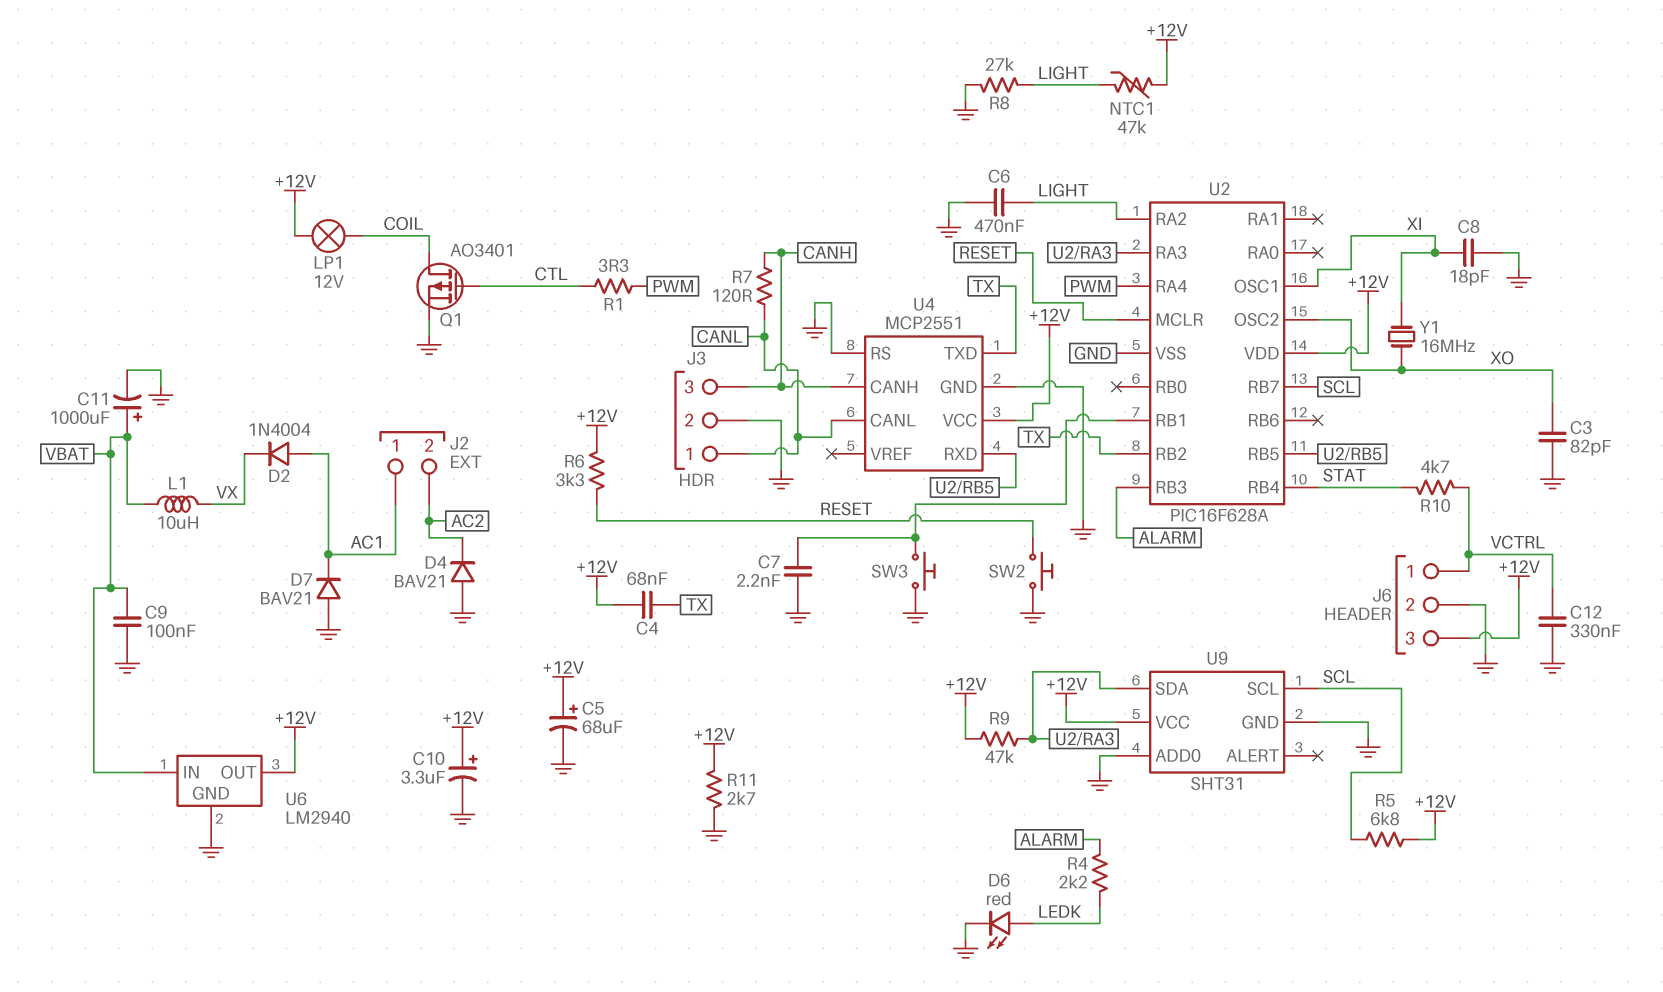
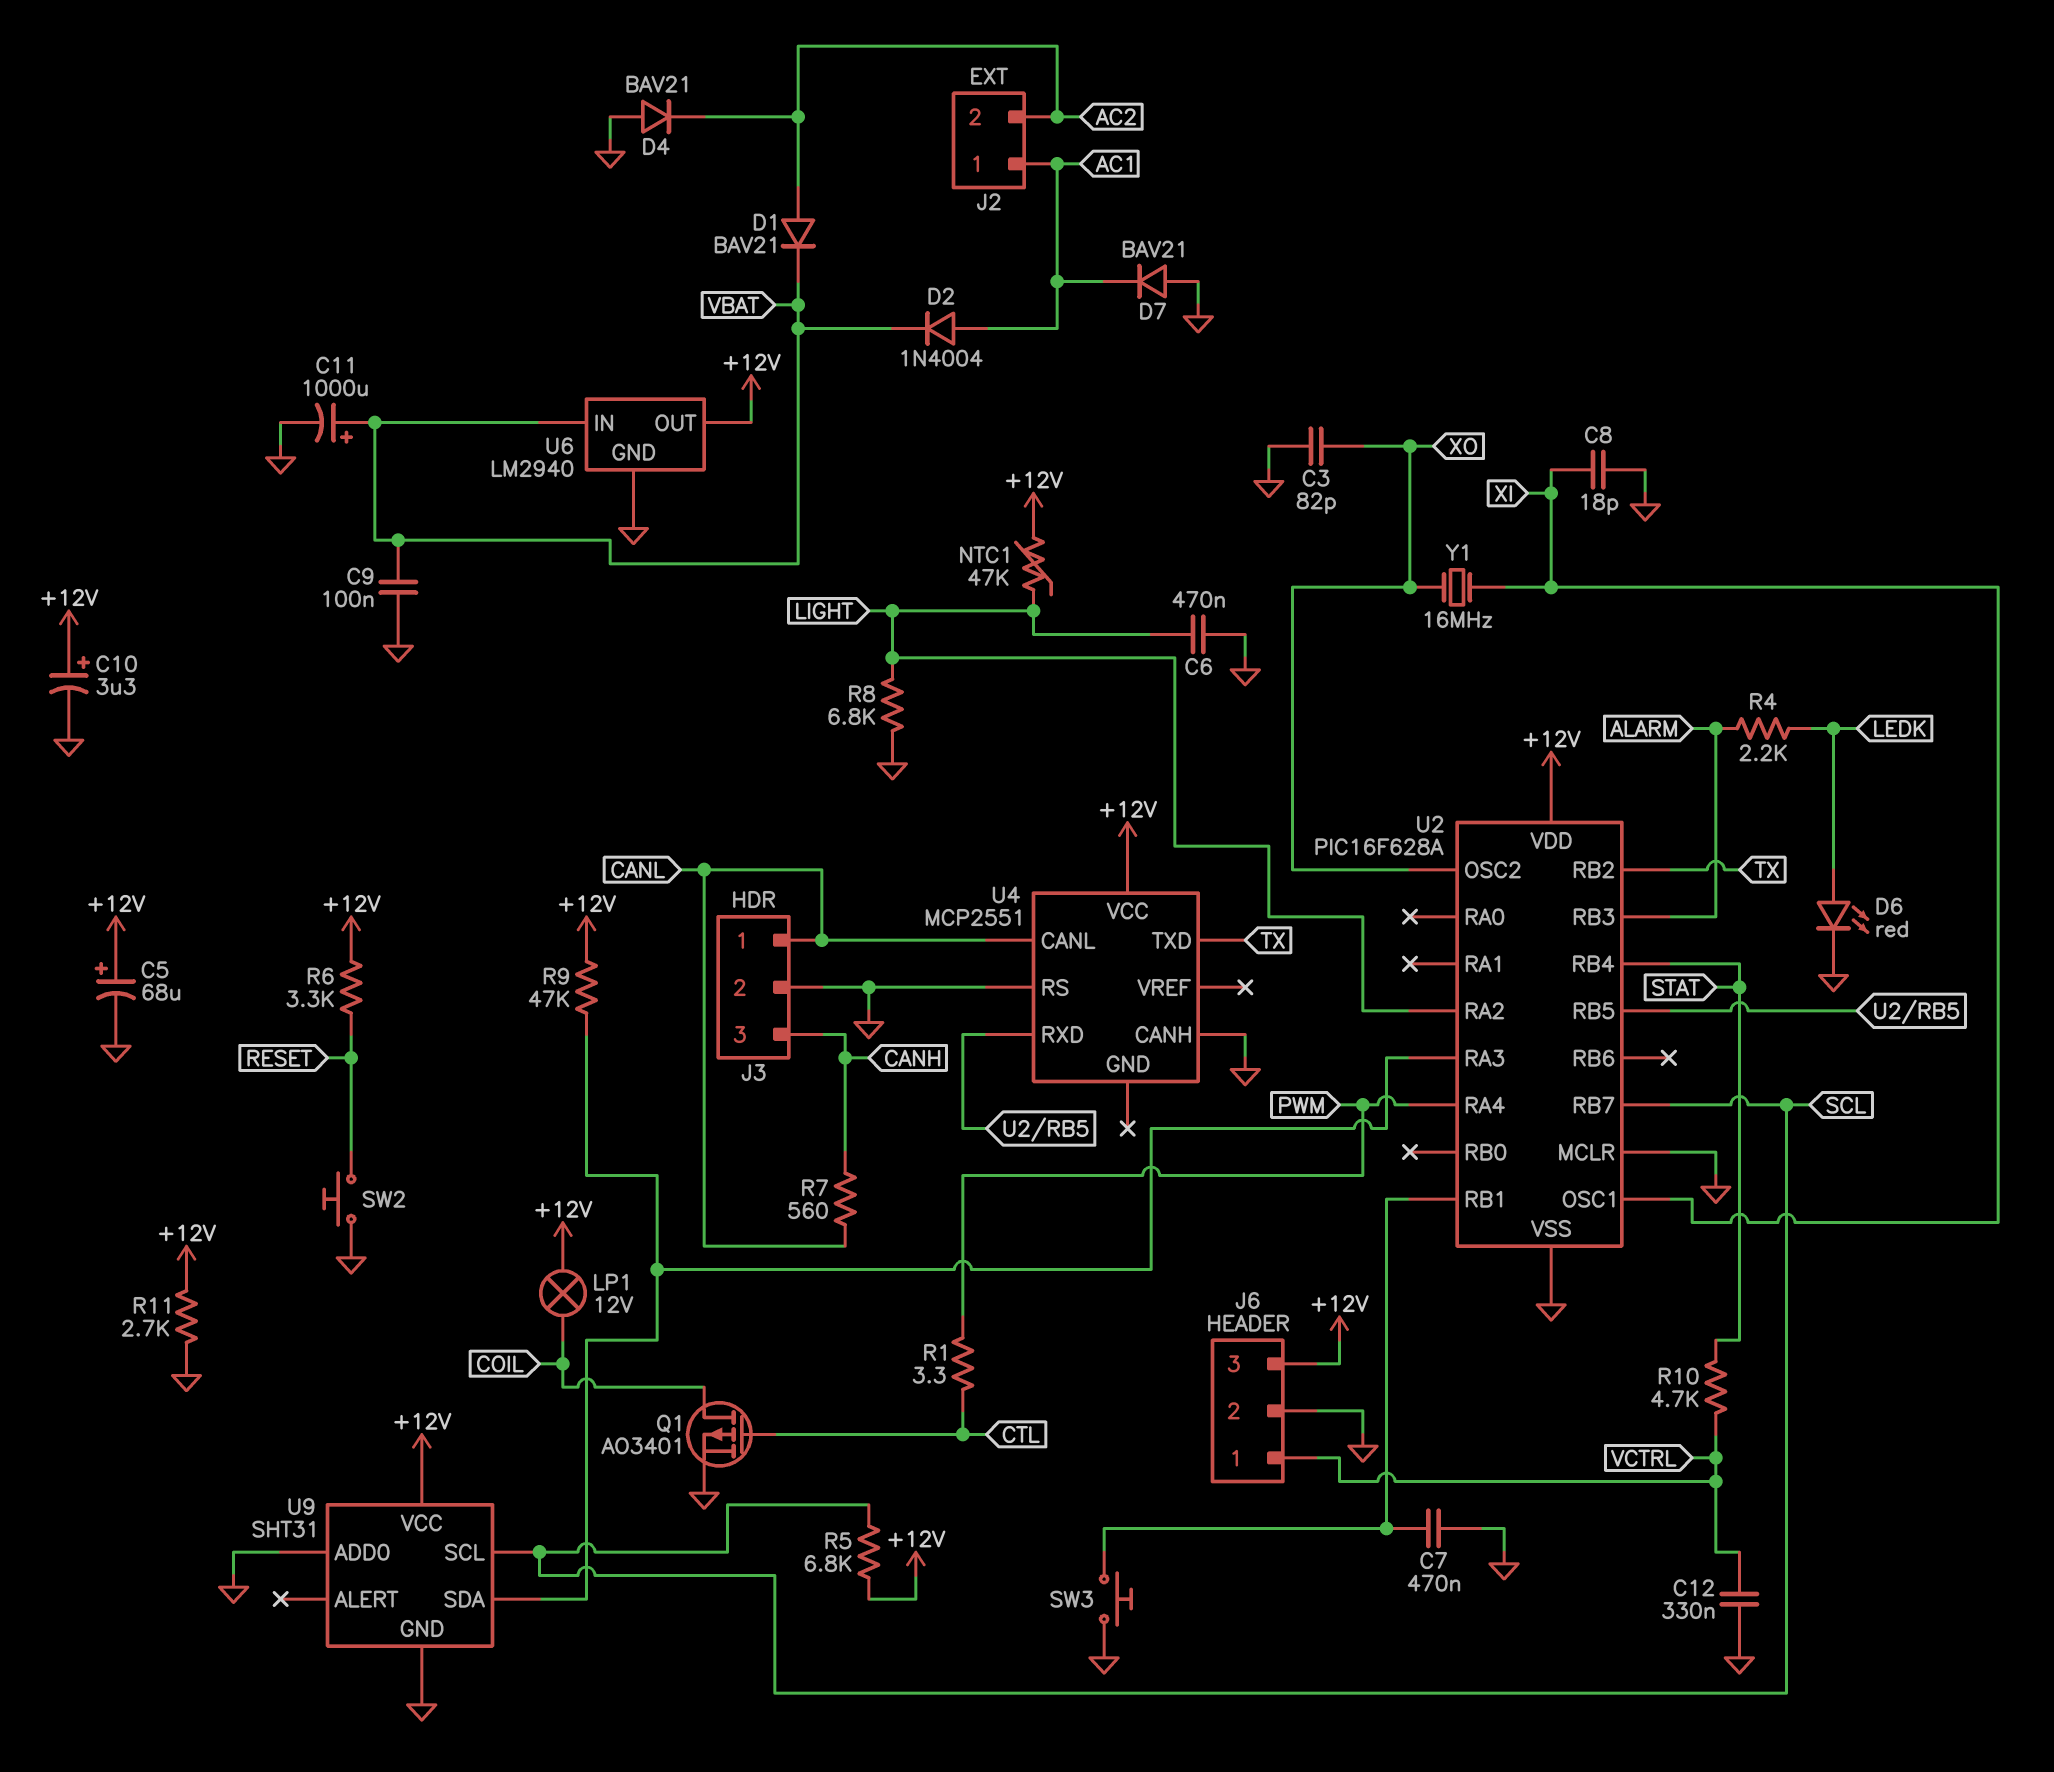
C4: 68nF (+12V, TX) -> none
C7: 2.2nF (GND, U2/RB1) -> 470nF (GND, U2/RB1)
D1: none -> diode BAV21 (A AC2, K VBAT)
D2: diode 1N4004 (A AC1, K VX) -> diode 1N4004 (A AC1, K VBAT)
L1: 10uH (VBAT, VX) -> none
R7: 120 (CANH, CANL) -> 560 (CANH, CANL)
R8: 27k (GND, LIGHT) -> 6.8k (GND, LIGHT)
U2 pin MCLR: RESET -> GND
U4 pin CANH: CANH -> GND
U4 pin GND: GND -> none

